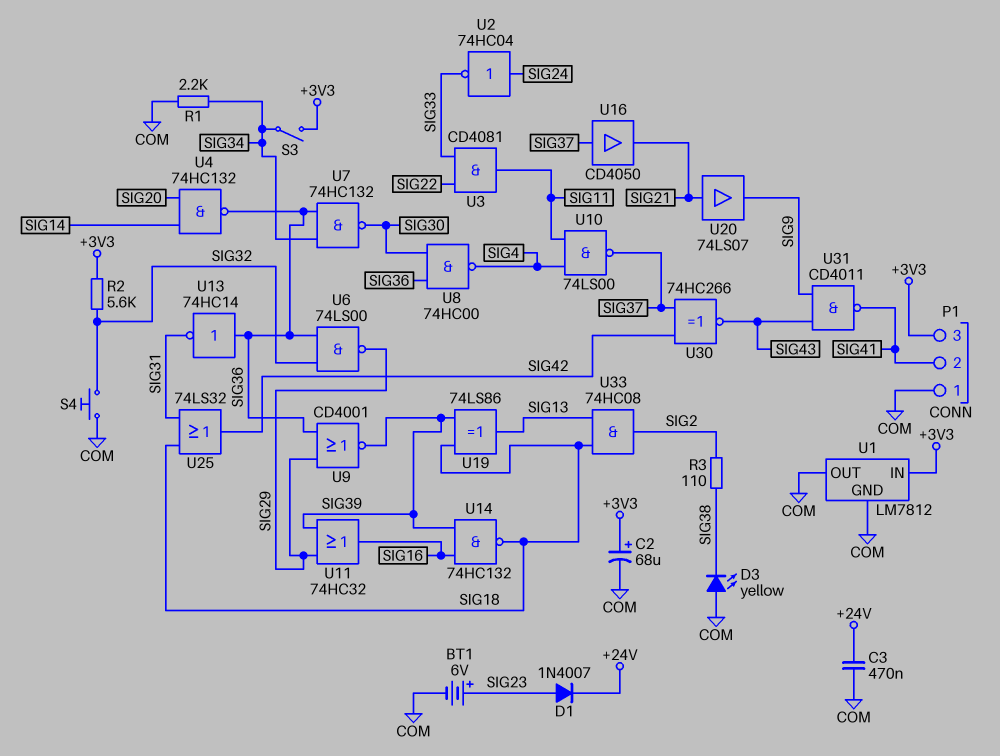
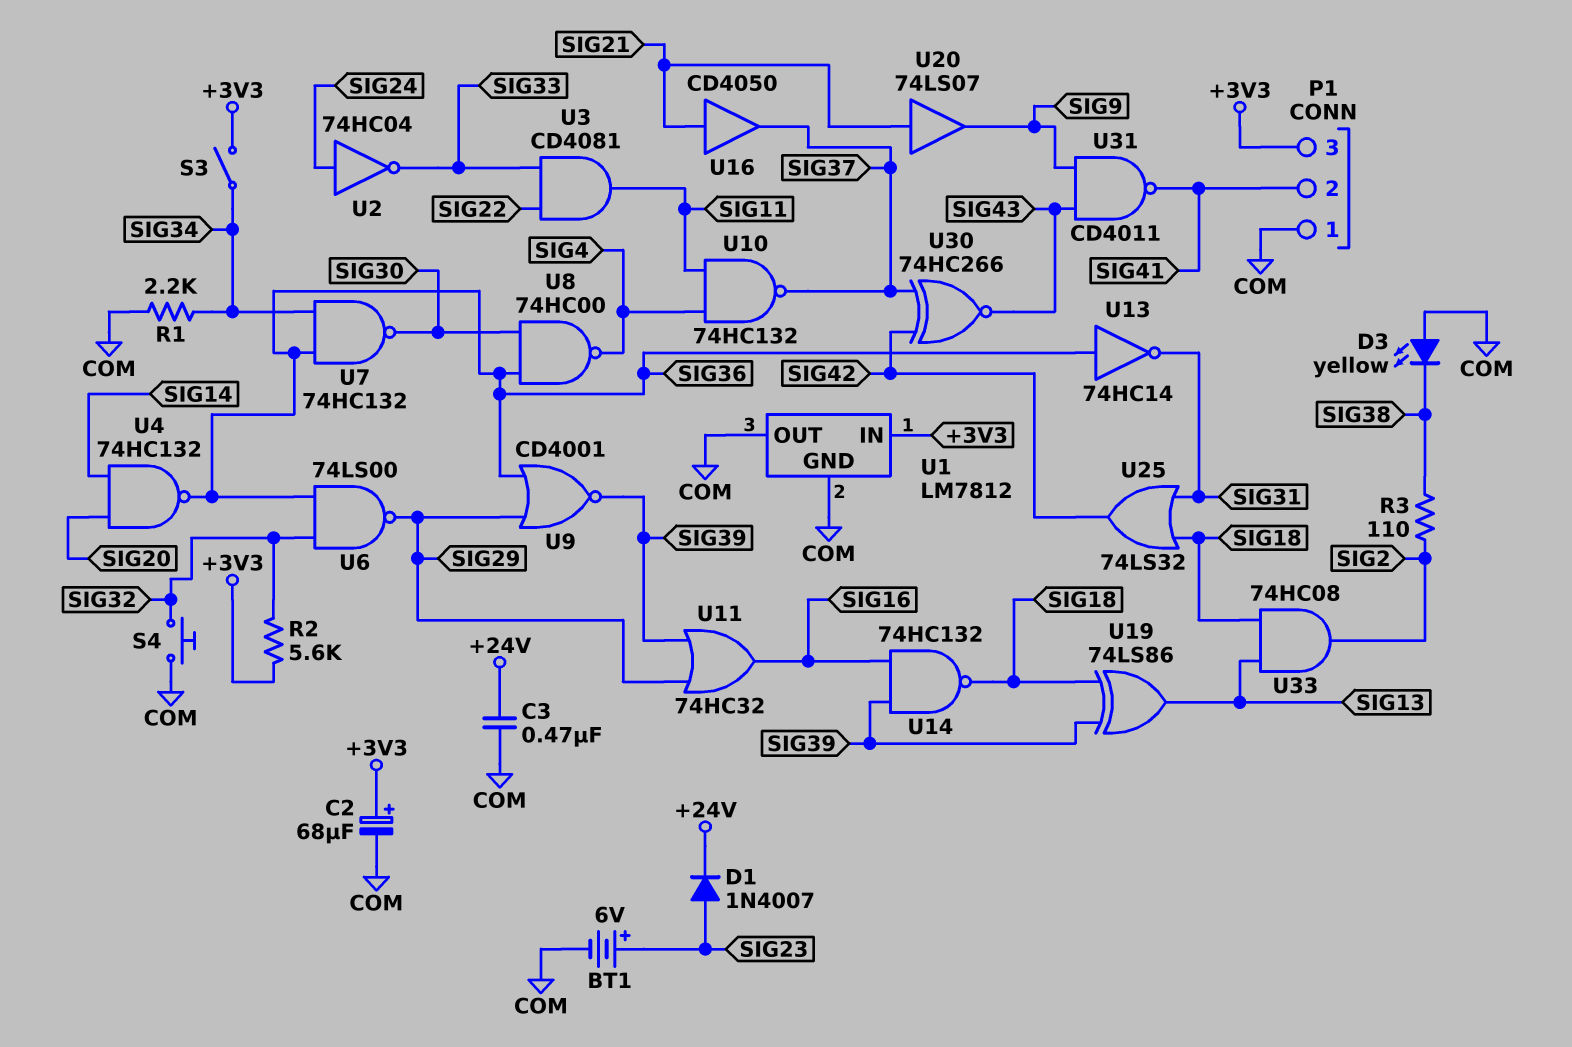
U10: NAND 74LS00 (in SIG4, in SIG11, out SIG37) -> NAND 74HC132 (in SIG4, in SIG11, out SIG37)
U16: buffer CD4050 (in SIG37, out SIG21) -> buffer CD4050 (in SIG21, out SIG37)

